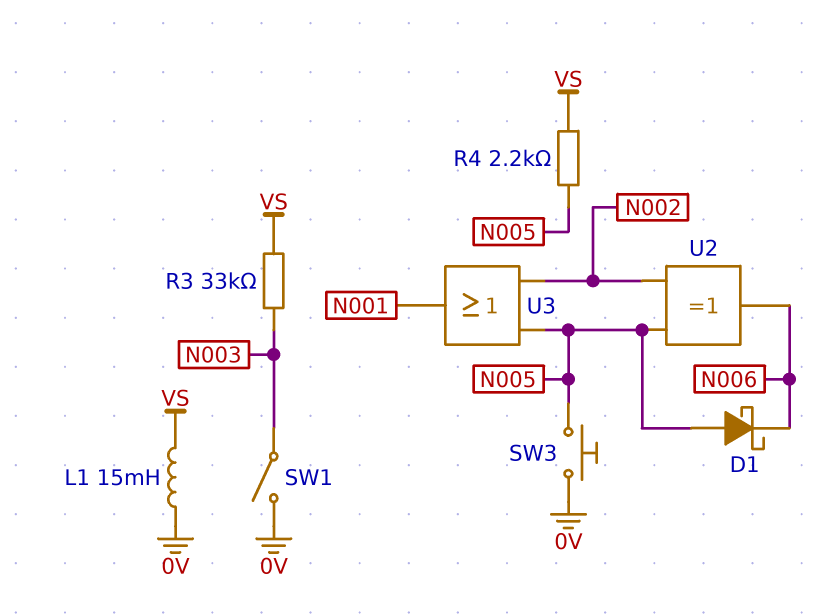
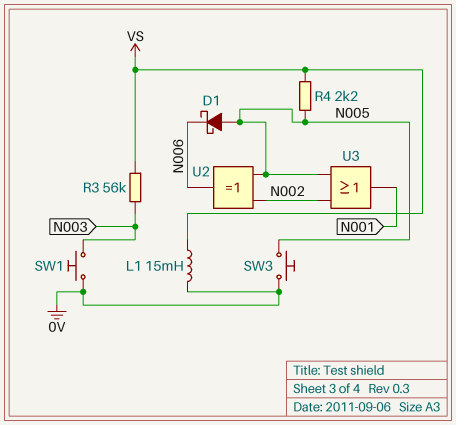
R3: 33k (N003, VS) -> 56k (N003, VS)
SW1: switch (0V, N003) -> button (0V, N003)

